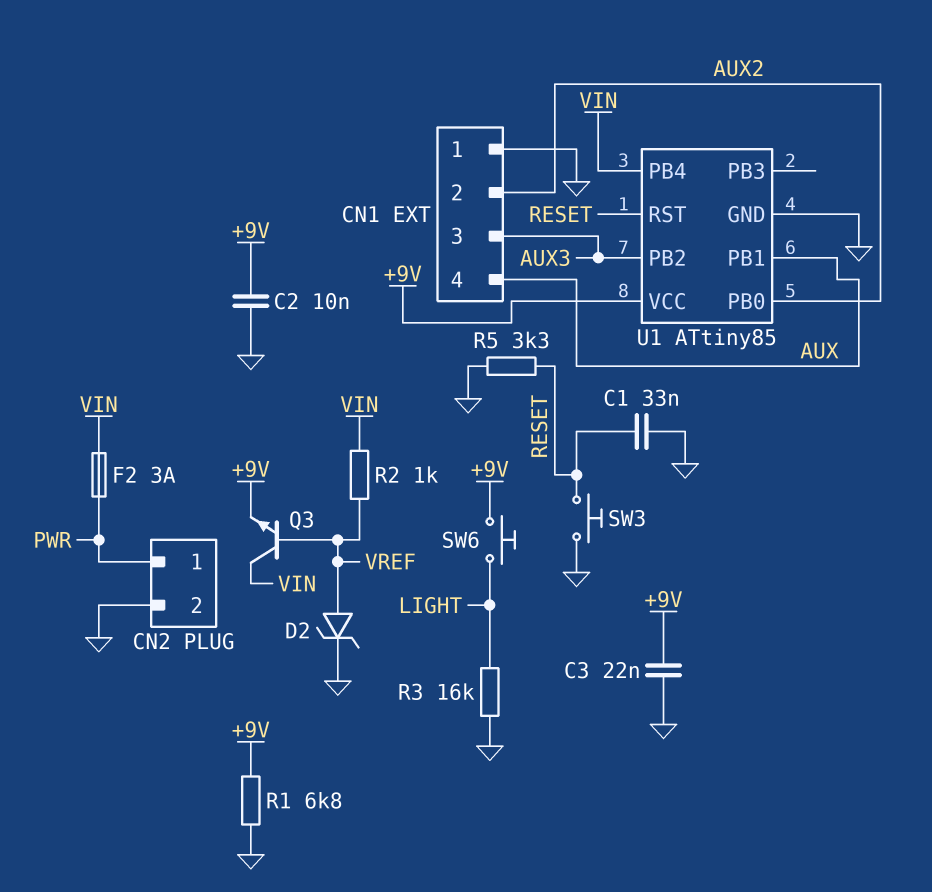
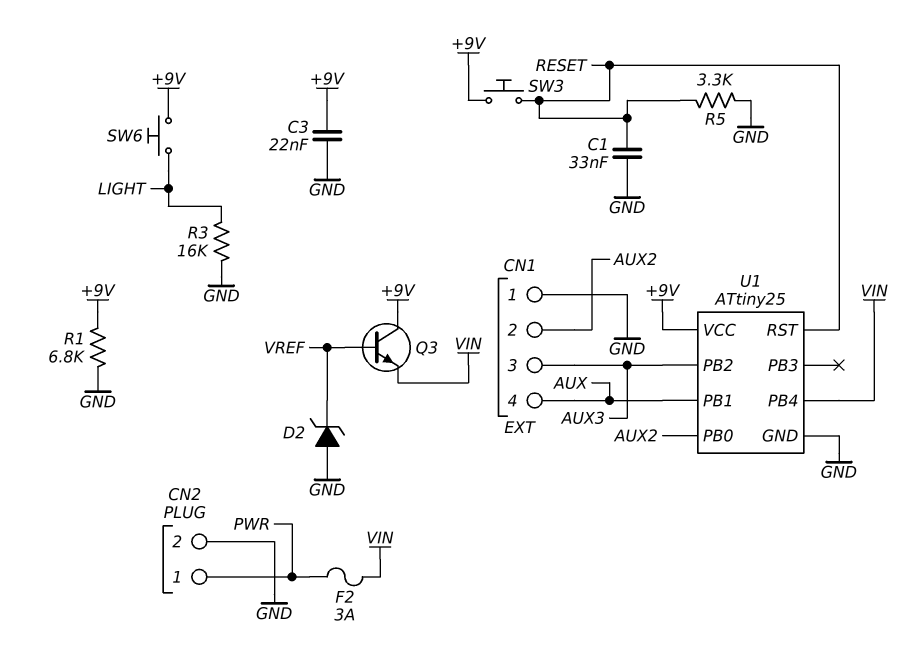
C2: 10nF (+9V, GND) -> none
D2: zener (A VREF, K GND) -> zener (A GND, K VREF)
Q3: NPN (B VREF, C VIN, E +9V) -> NPN (B VREF, C +9V, E VIN)
R2: 1k (VIN, VREF) -> none
SW3: button (GND, RESET) -> button (+9V, RESET)
U1: ATtiny85 -> ATtiny25

